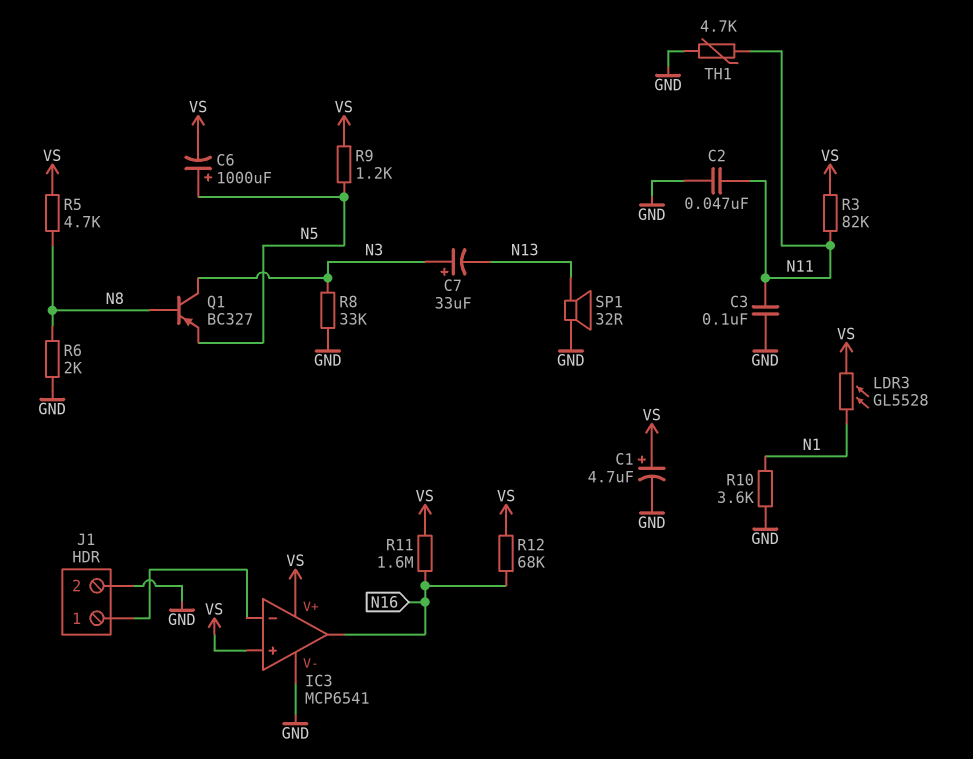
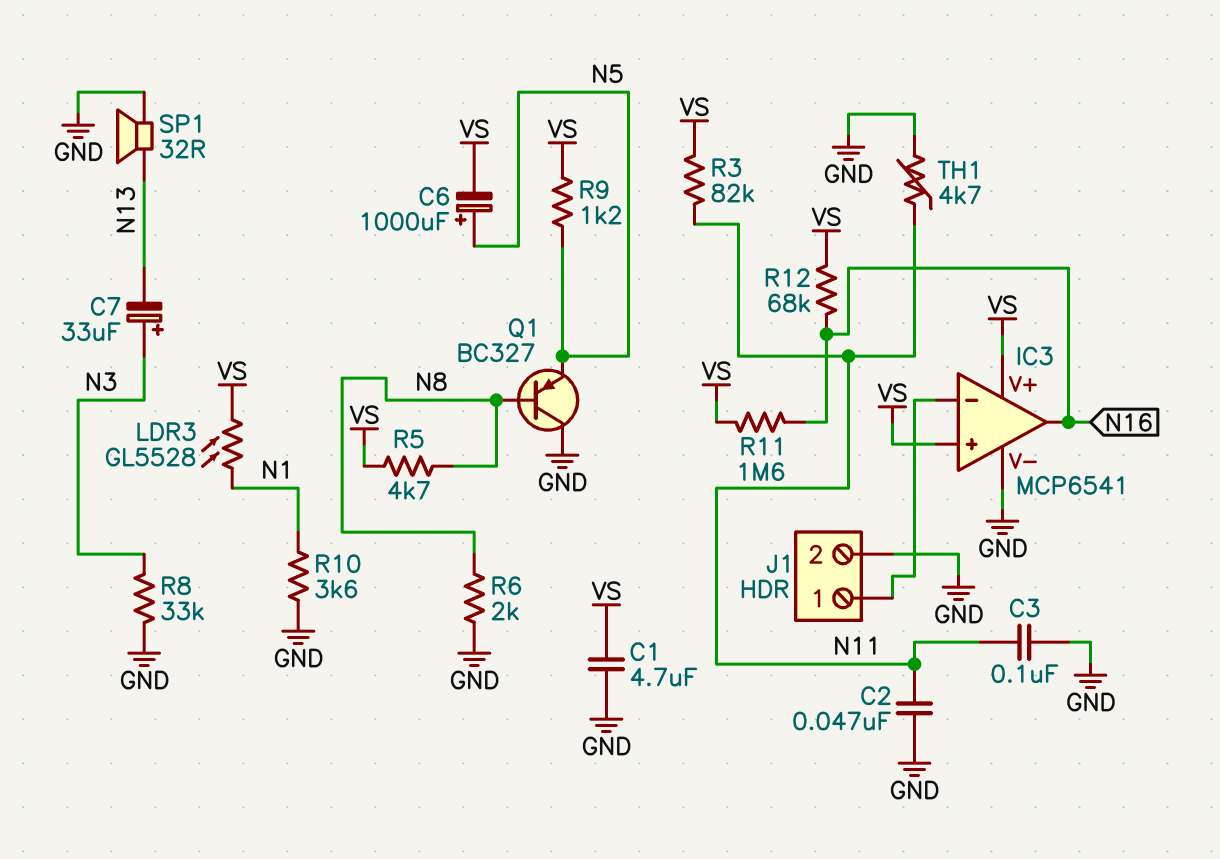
C1: 4.7uF (plus VS, minus GND) -> 4.7uF (GND, VS)
Q1: PNP BC327 (B N8, C N3, E N5) -> PNP BC327 (B N8, C GND, E N5)

